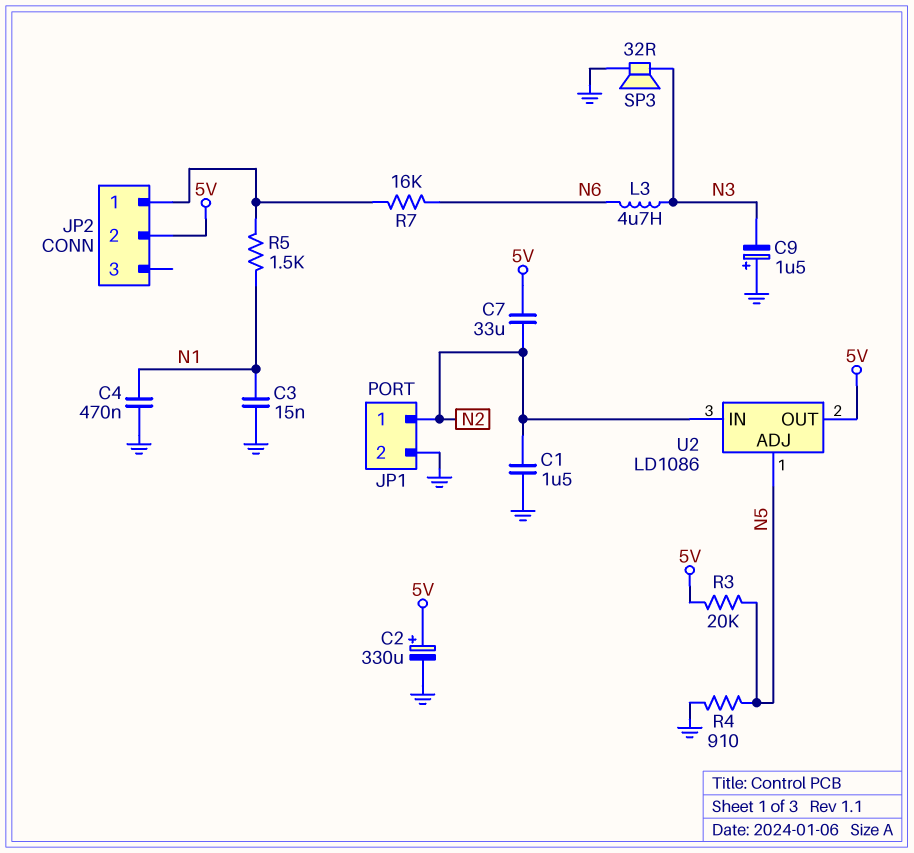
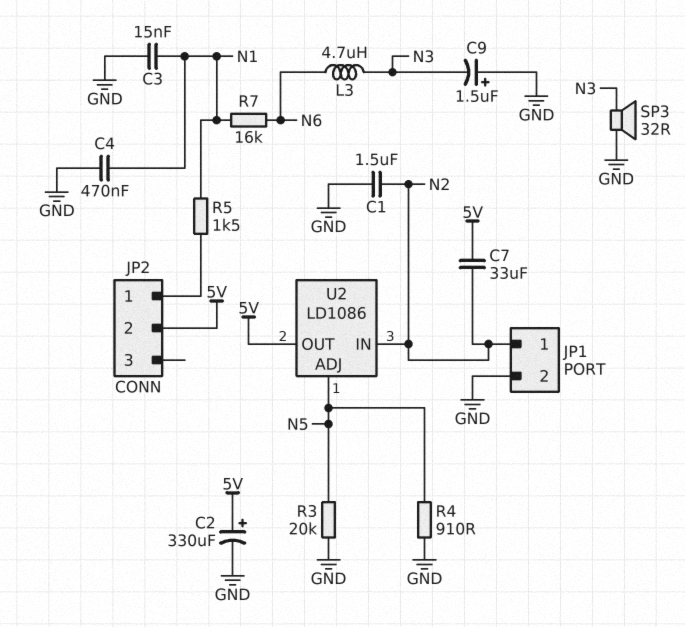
R3: 20k (5V, N5) -> 20k (GND, N5)
R7: 16k (JP2/1, N6) -> 16k (N1, N6)

